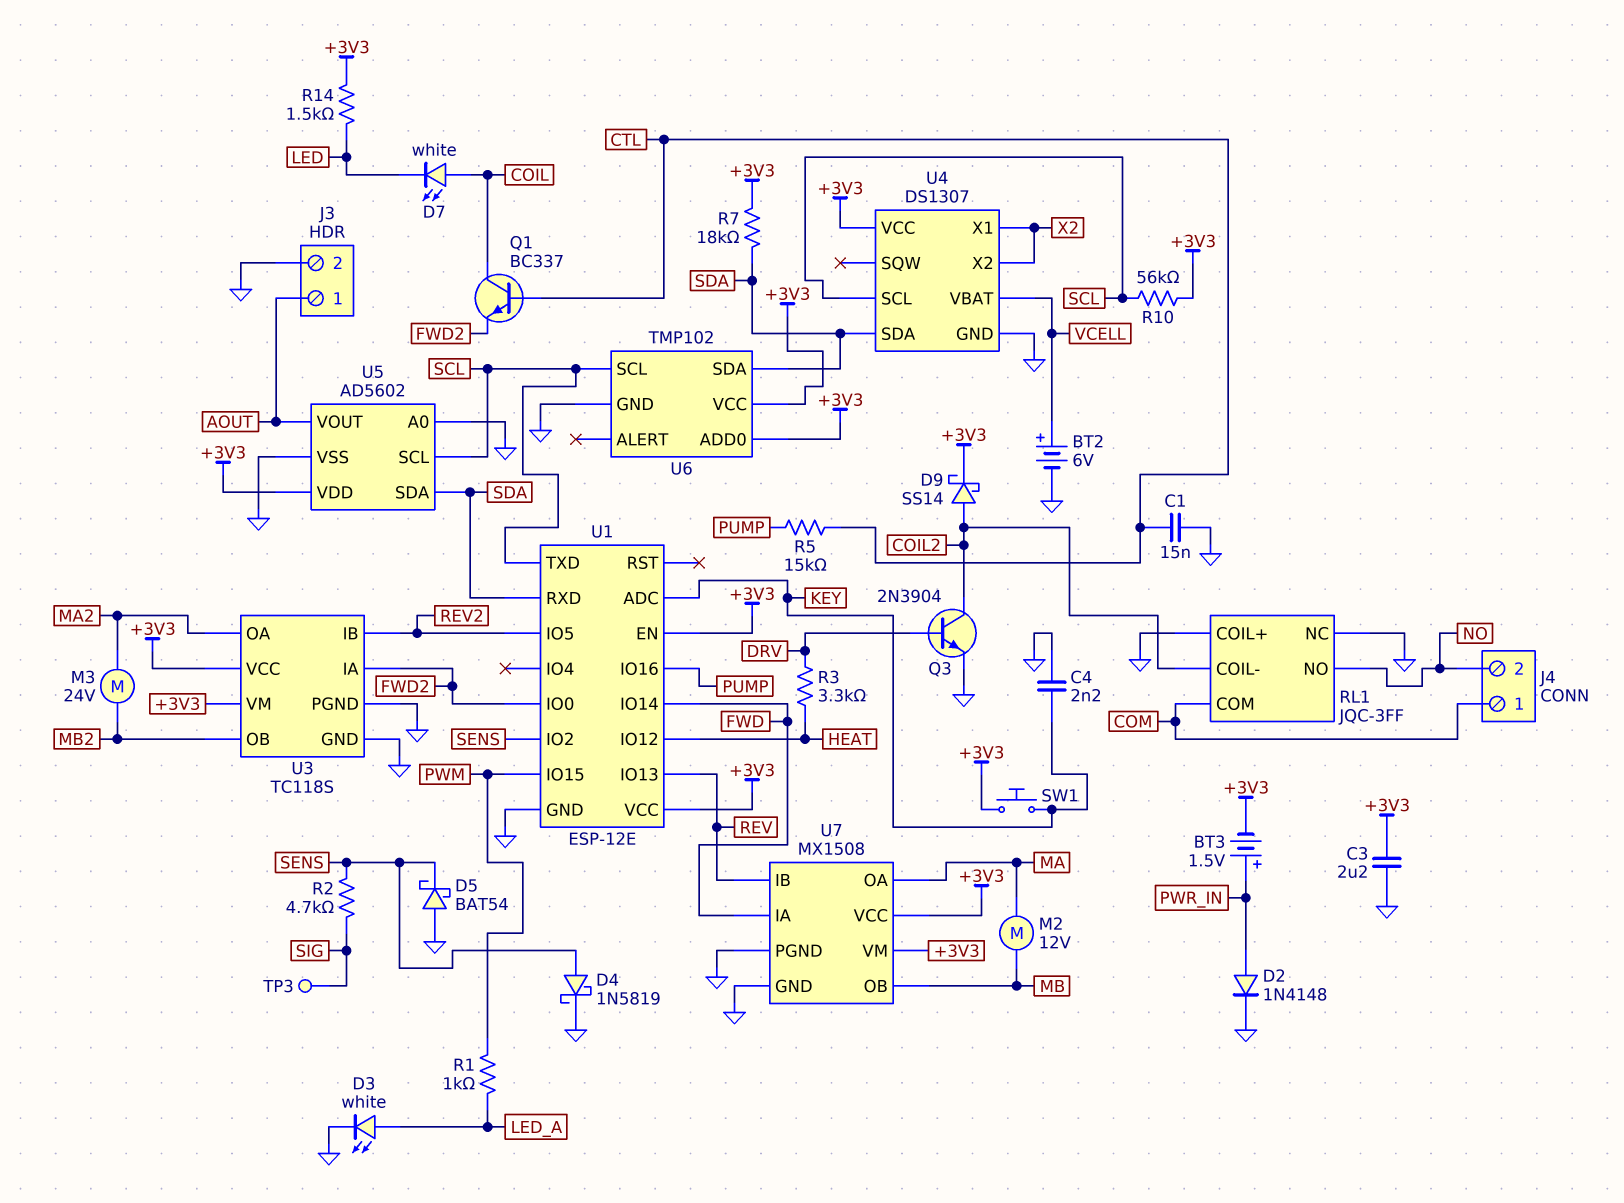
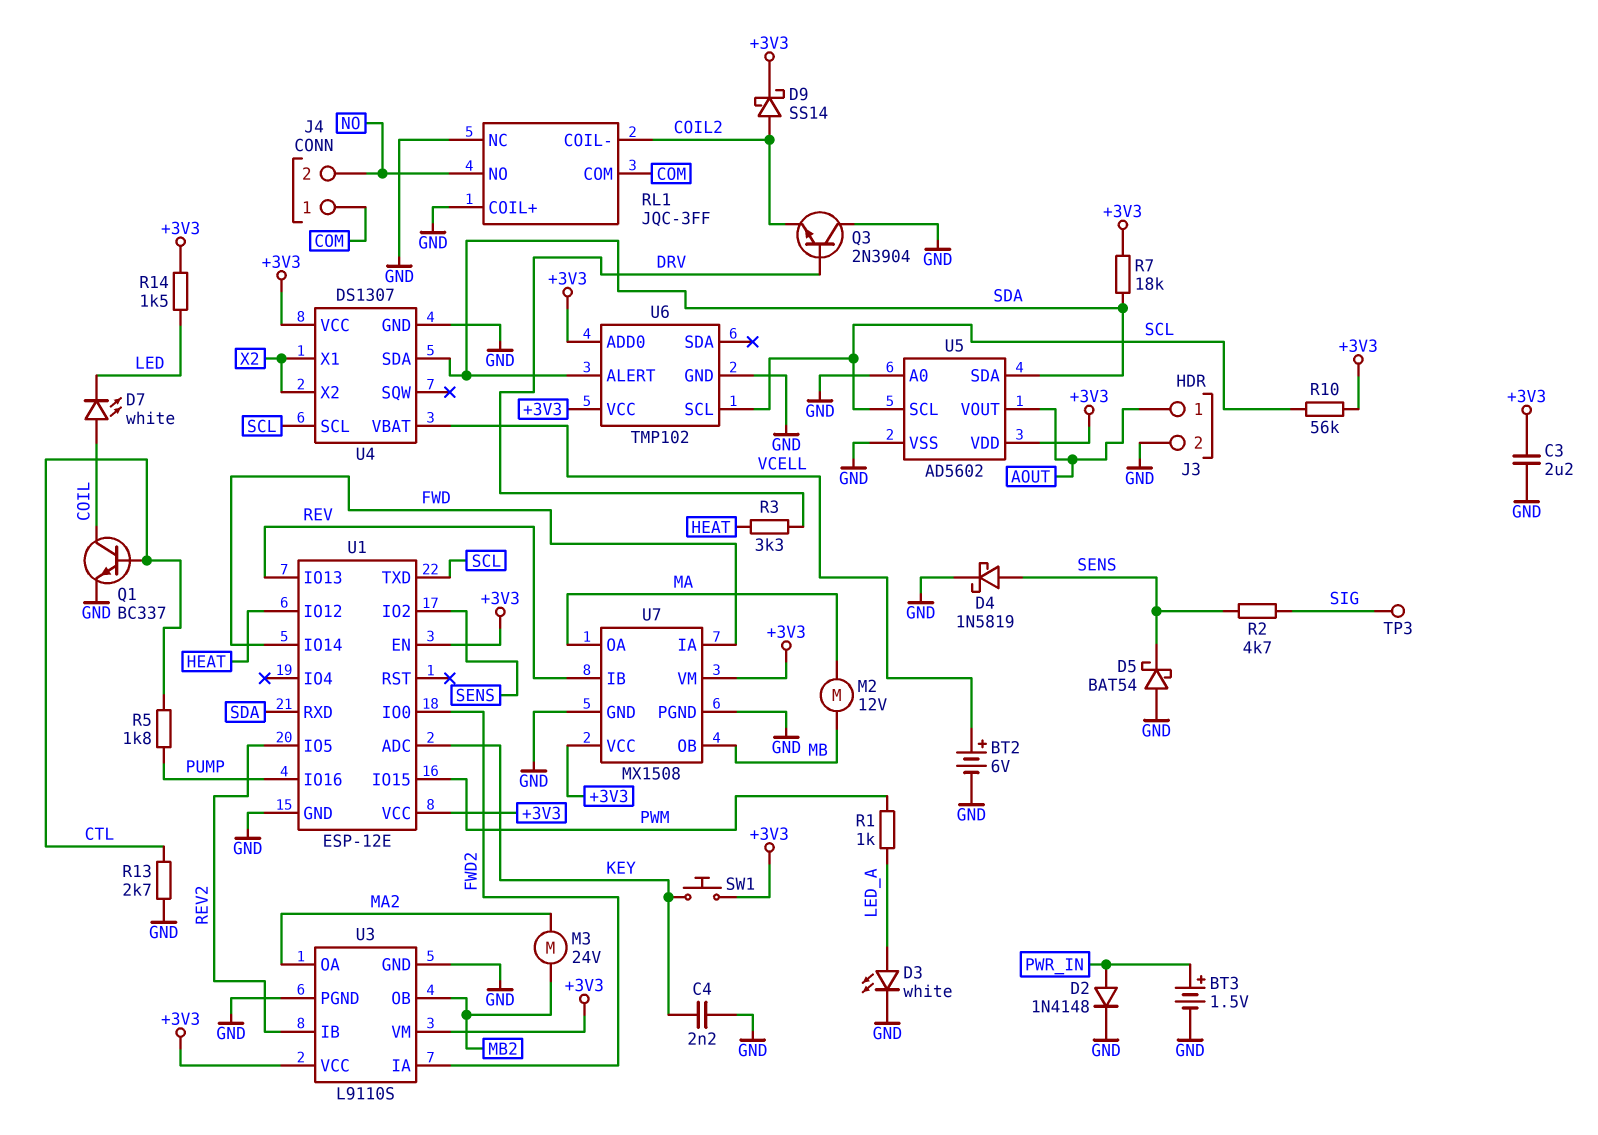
BT3: 1.5V (plus PWR_IN, minus +3V3) -> 1.5V (plus PWR_IN, minus GND)
C1: 15nF (CTL, GND) -> none
Q1: NPN BC337 (B CTL, C COIL, E FWD2) -> NPN BC337 (B CTL, C COIL, E GND)
Q3: NPN 2N3904 (B DRV, C COIL2, E GND) -> NPN 2N3904 (B DRV, C GND, E COIL2)
R5: 15k (CTL, PUMP) -> 1.8k (CTL, PUMP)
R13: none -> 2.7k (CTL, GND)
U3: TC118S -> L9110S
U6 pin ALERT: none -> SDA
U6 pin SDA: SDA -> none

